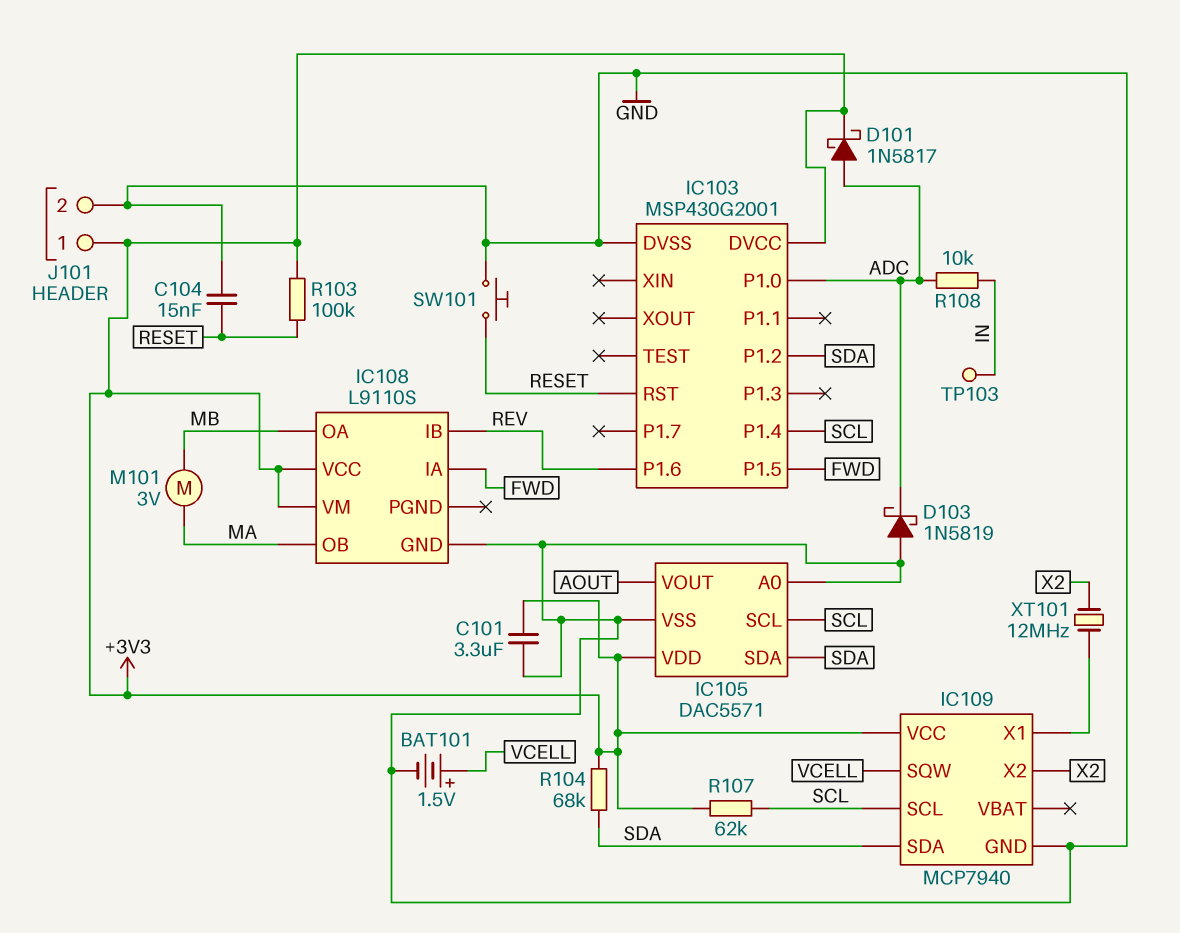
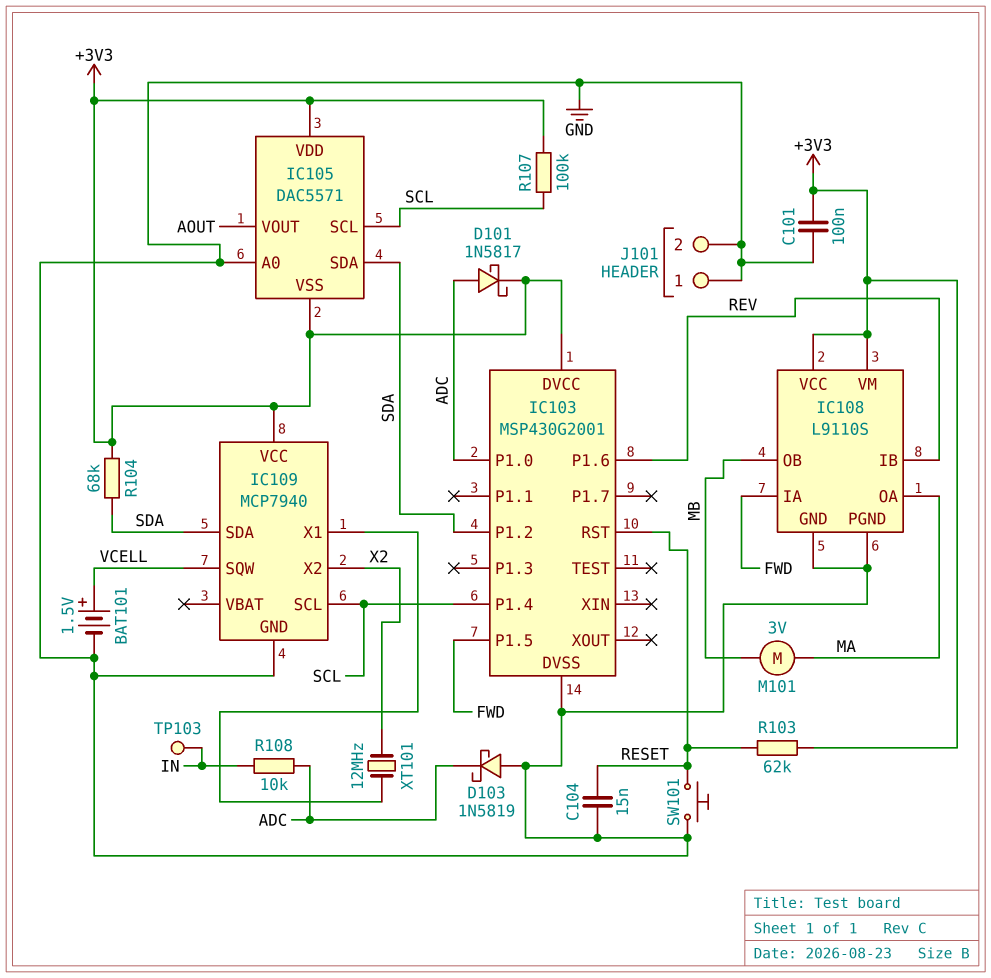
C101: 3.3uF (+3V3, GND) -> 100nF (+3V3, GND)
IC105 pin VSS: GND -> +3V3
IC108 pin OA: MB -> MA
IC108 pin OB: MA -> MB
IC108 pin PGND: none -> GND
J101 pin 1: +3V3 -> GND
R103: 100k (+3V3, RESET) -> 62k (+3V3, RESET)
R107: 62k (+3V3, SCL) -> 100k (+3V3, SCL)

